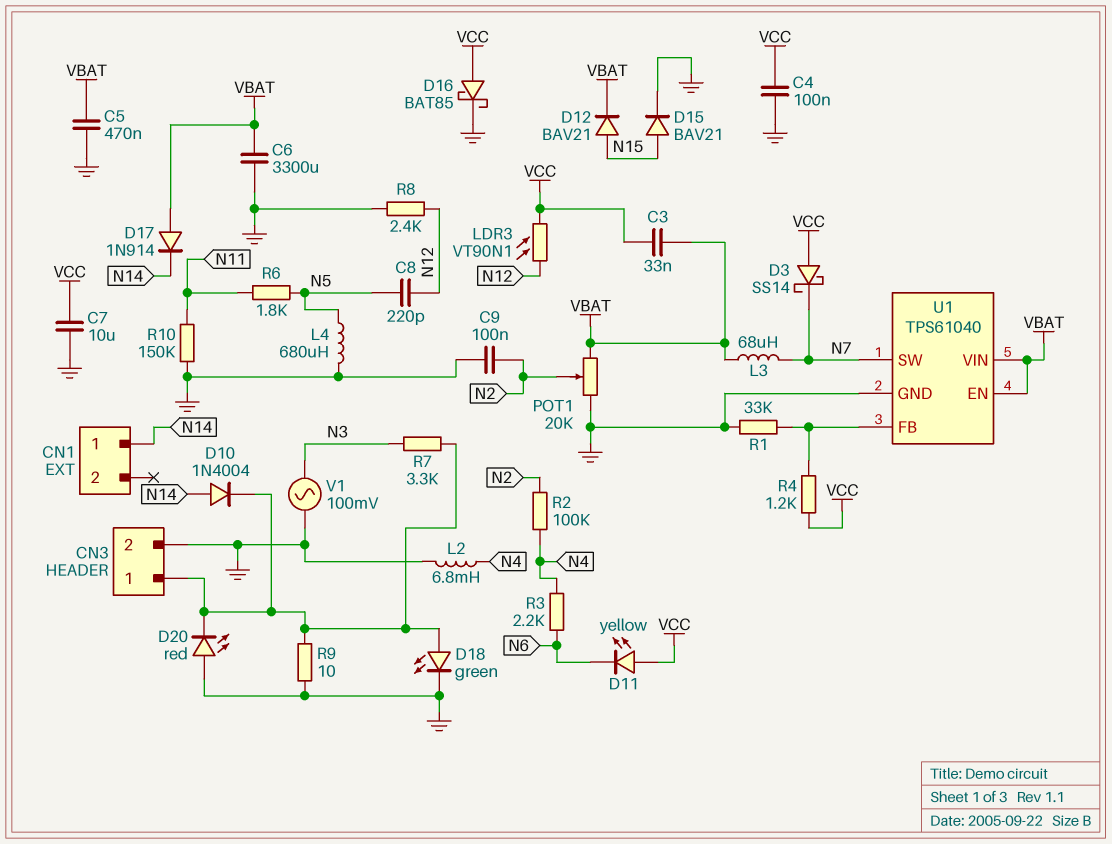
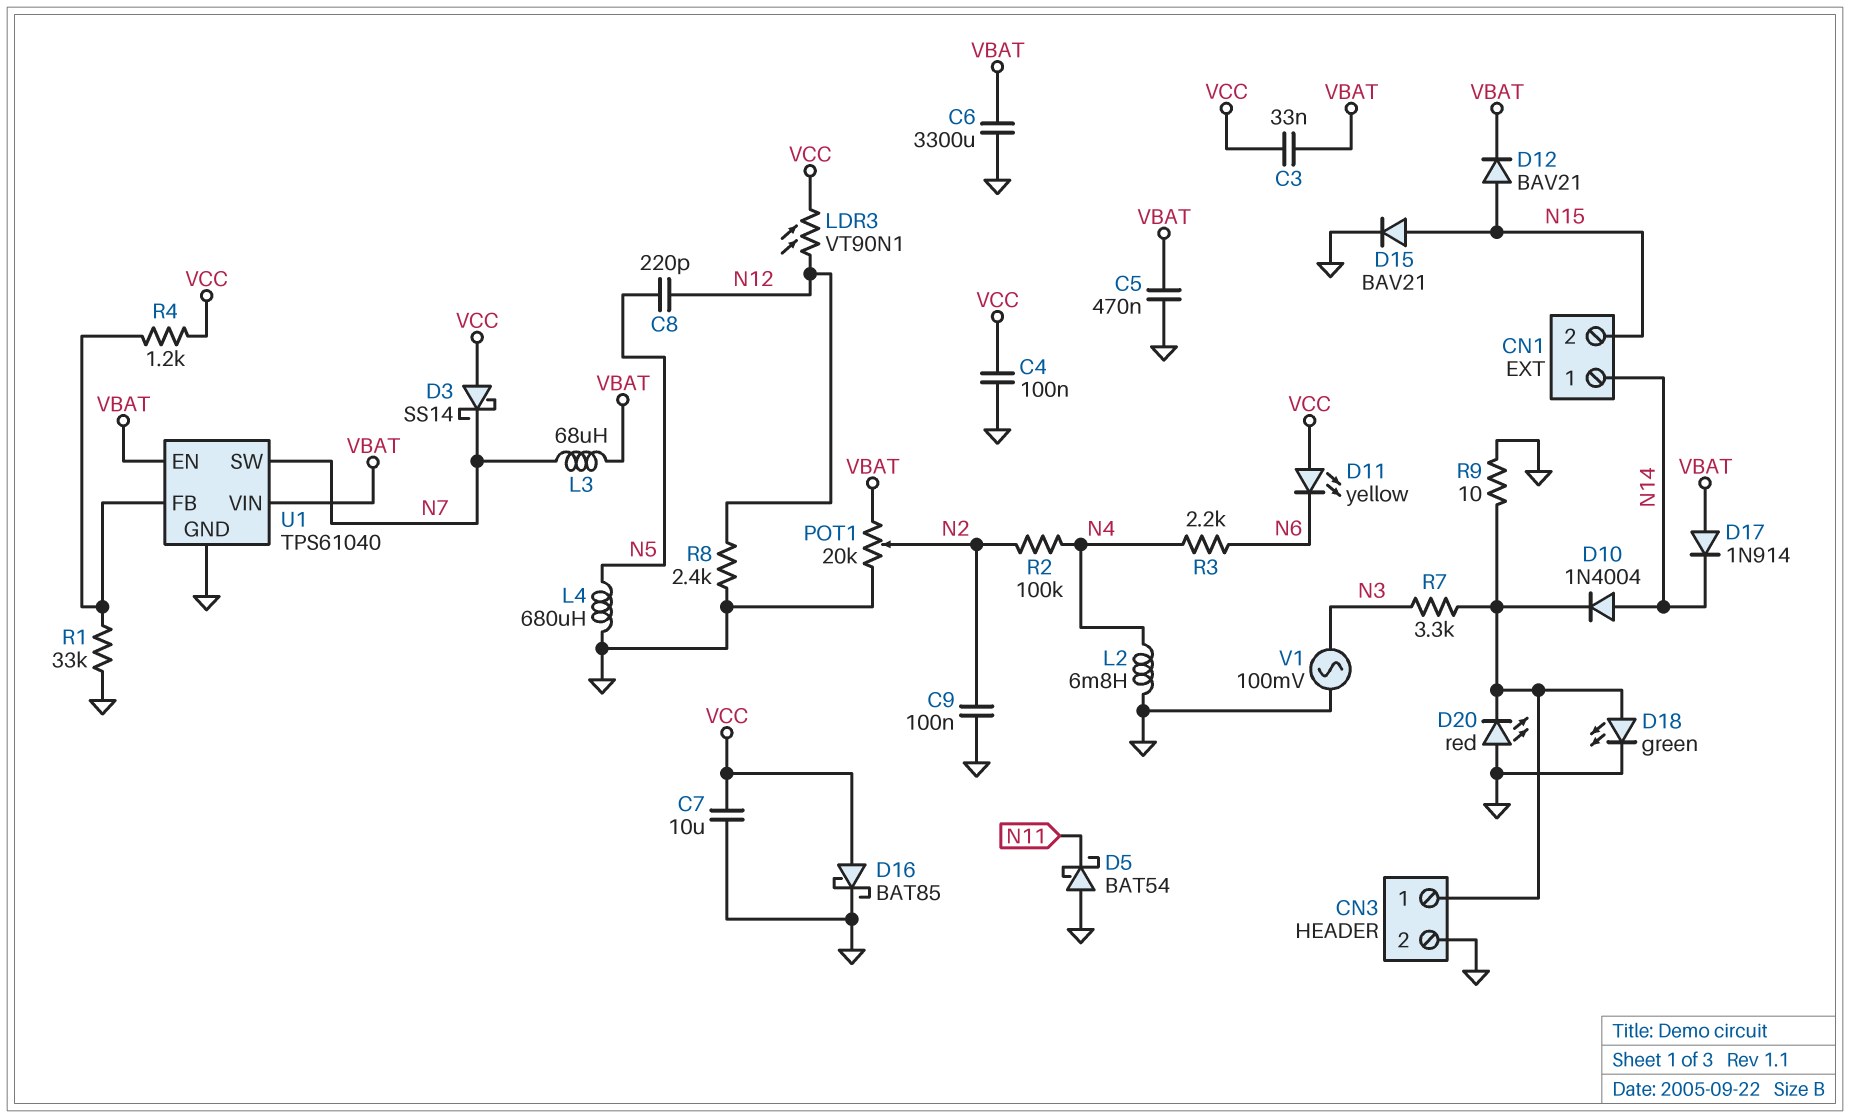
CN1 pin 2: none -> N15
D5: none -> schottky BAT54 (A GND, K N11)
R6: 1.8k (N5, N11) -> none
R10: 150k (GND, N11) -> none

